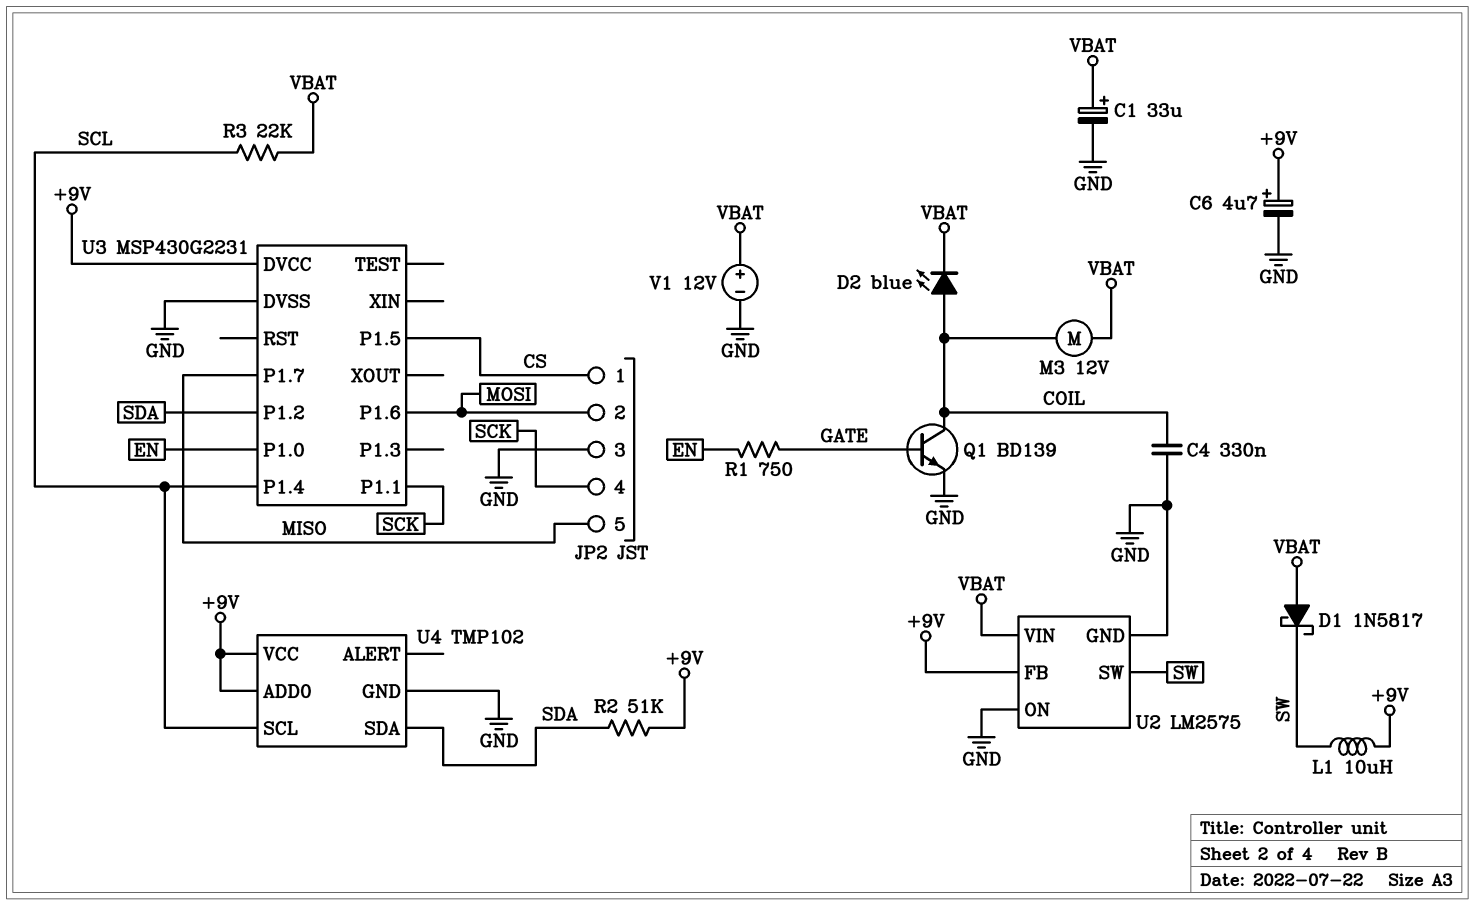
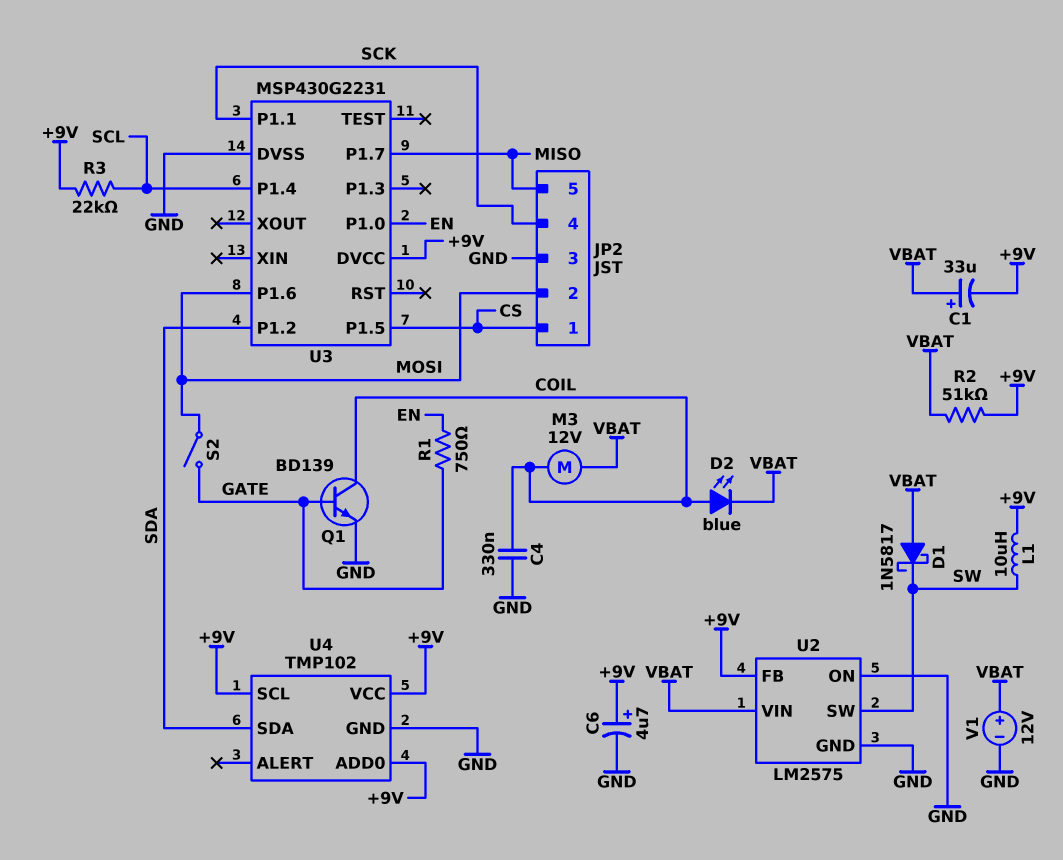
C1: 33uF (plus VBAT, minus GND) -> 33uF (plus VBAT, minus +9V)
R2: 51k (+9V, SDA) -> 51k (+9V, VBAT)
R3: 22k (SCL, VBAT) -> 22k (+9V, SCL)
S2: none -> switch (GATE, MOSI)
U4 pin SCL: SCL -> +9V

